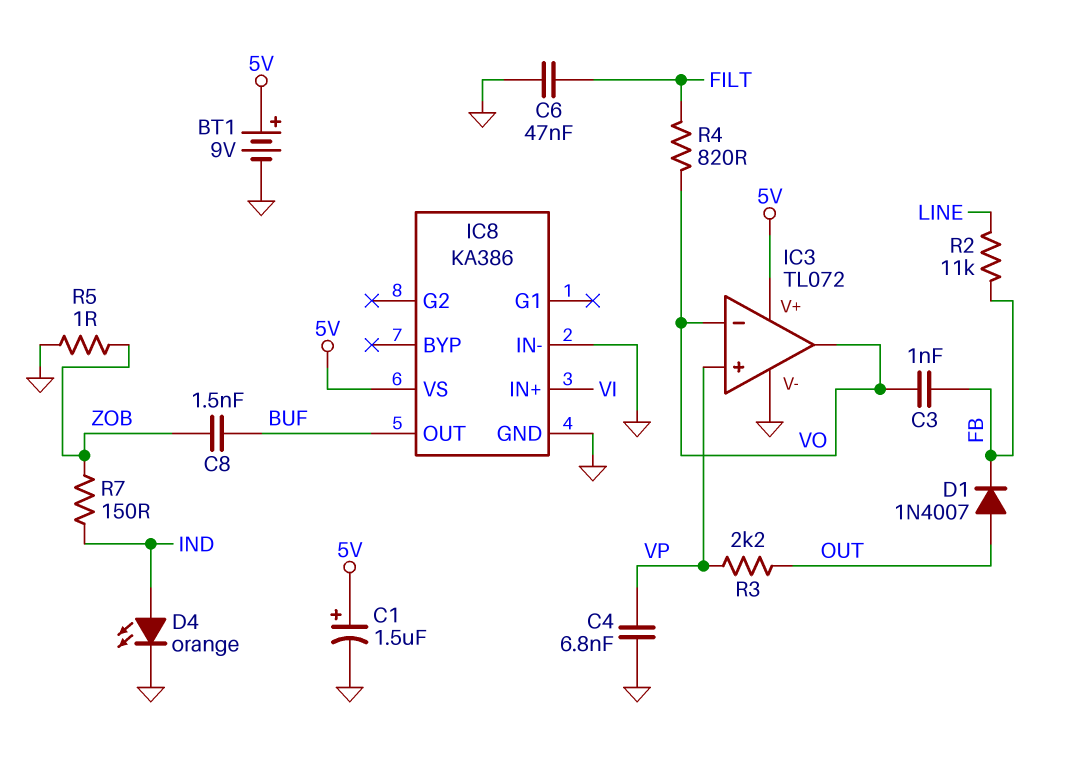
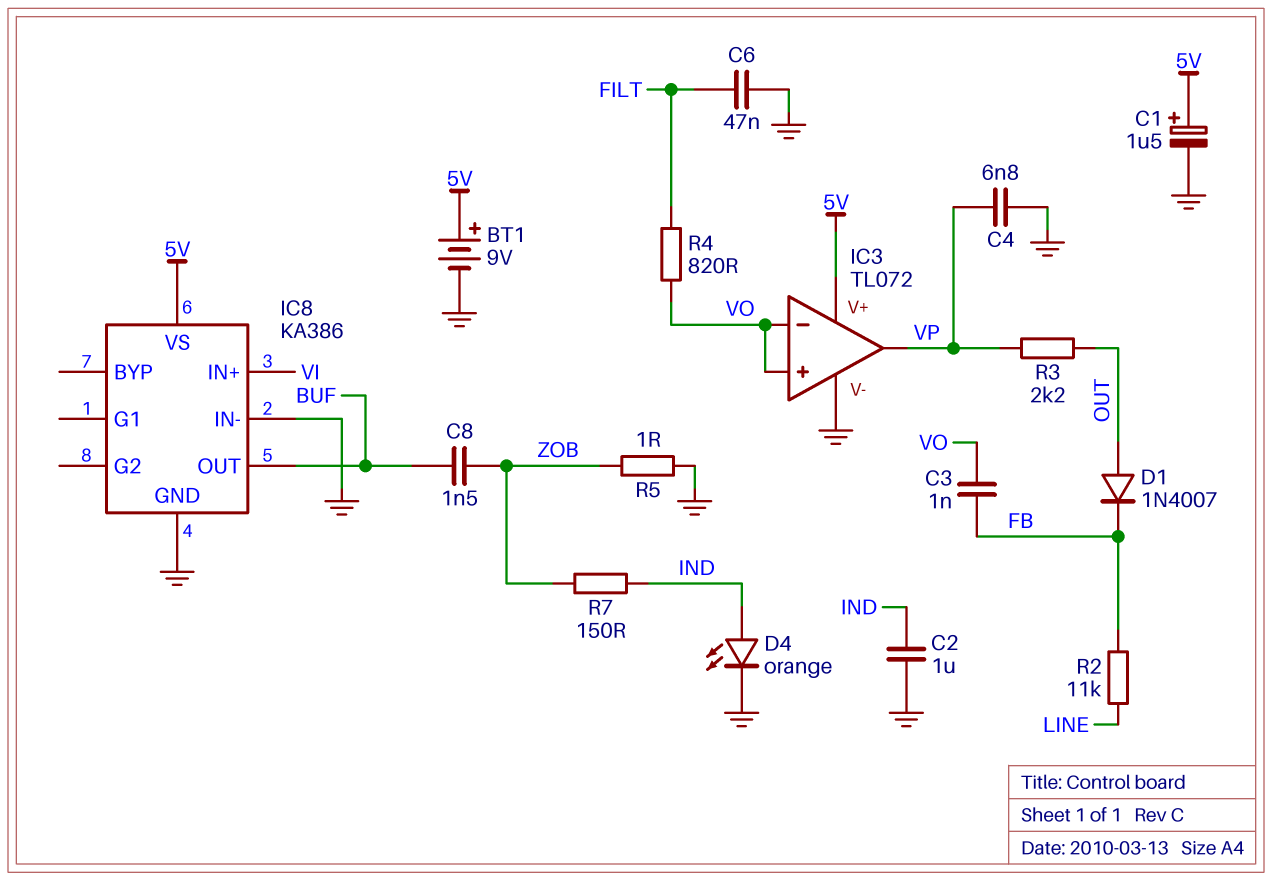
C2: none -> 1uF (GND, IND)
IC3 pin in+: VP -> VO
IC3 pin out: VO -> VP

